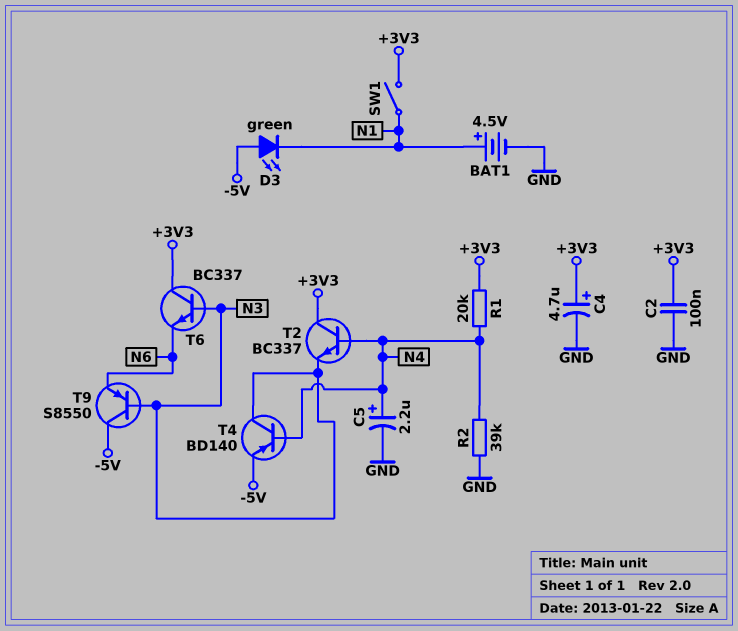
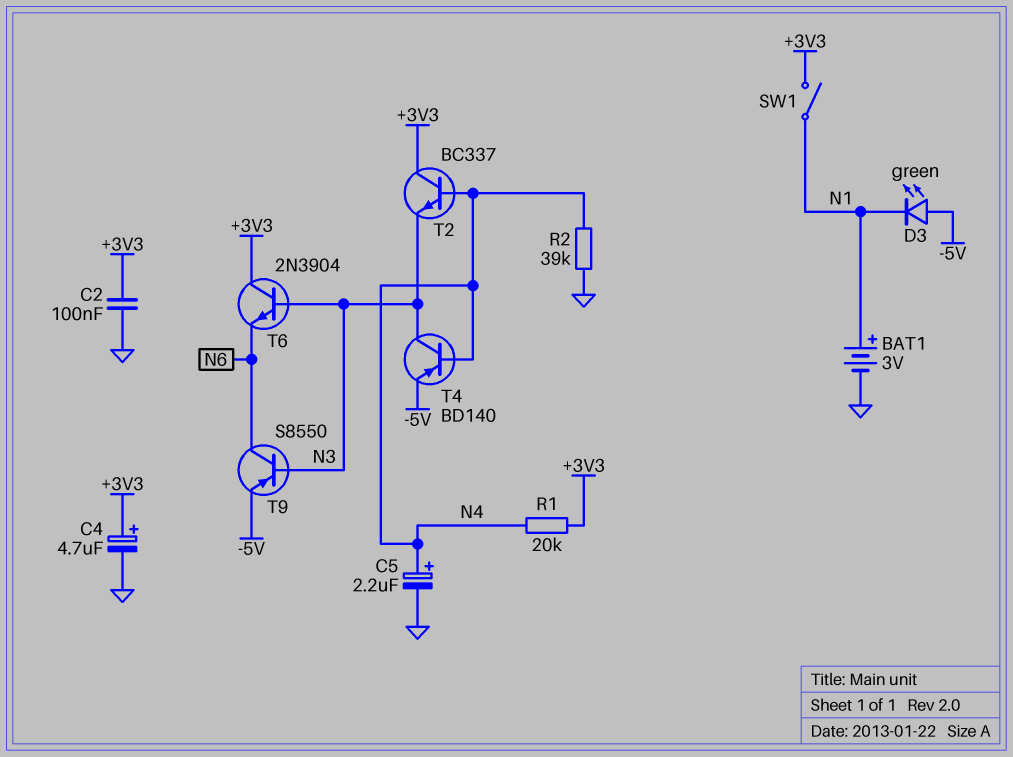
BAT1: 4.5V (plus N1, minus GND) -> 3V (plus N1, minus GND)
T6: NPN BC337 (B N3, C +3V3, E N6) -> NPN 2N3904 (B N3, C +3V3, E N6)
T9: PNP S8550 (B N3, C -5V, E N6) -> PNP S8550 (B N3, C N6, E -5V)

